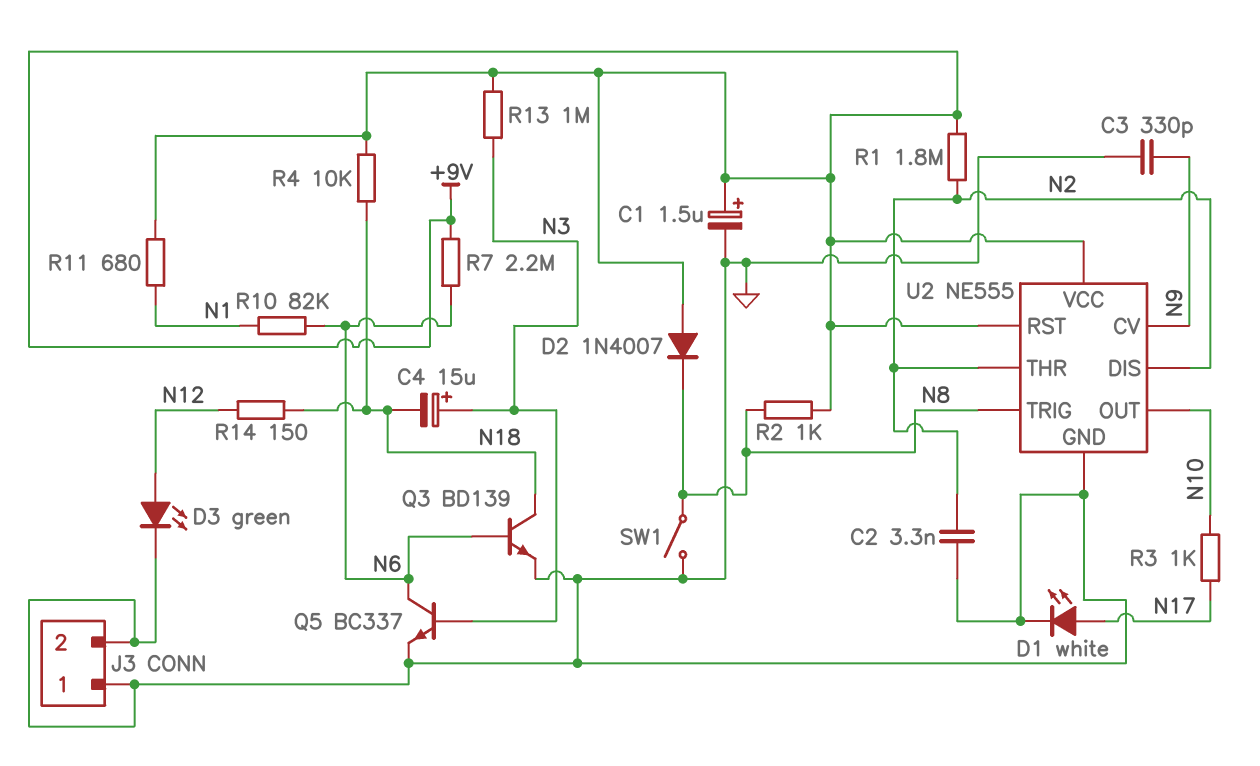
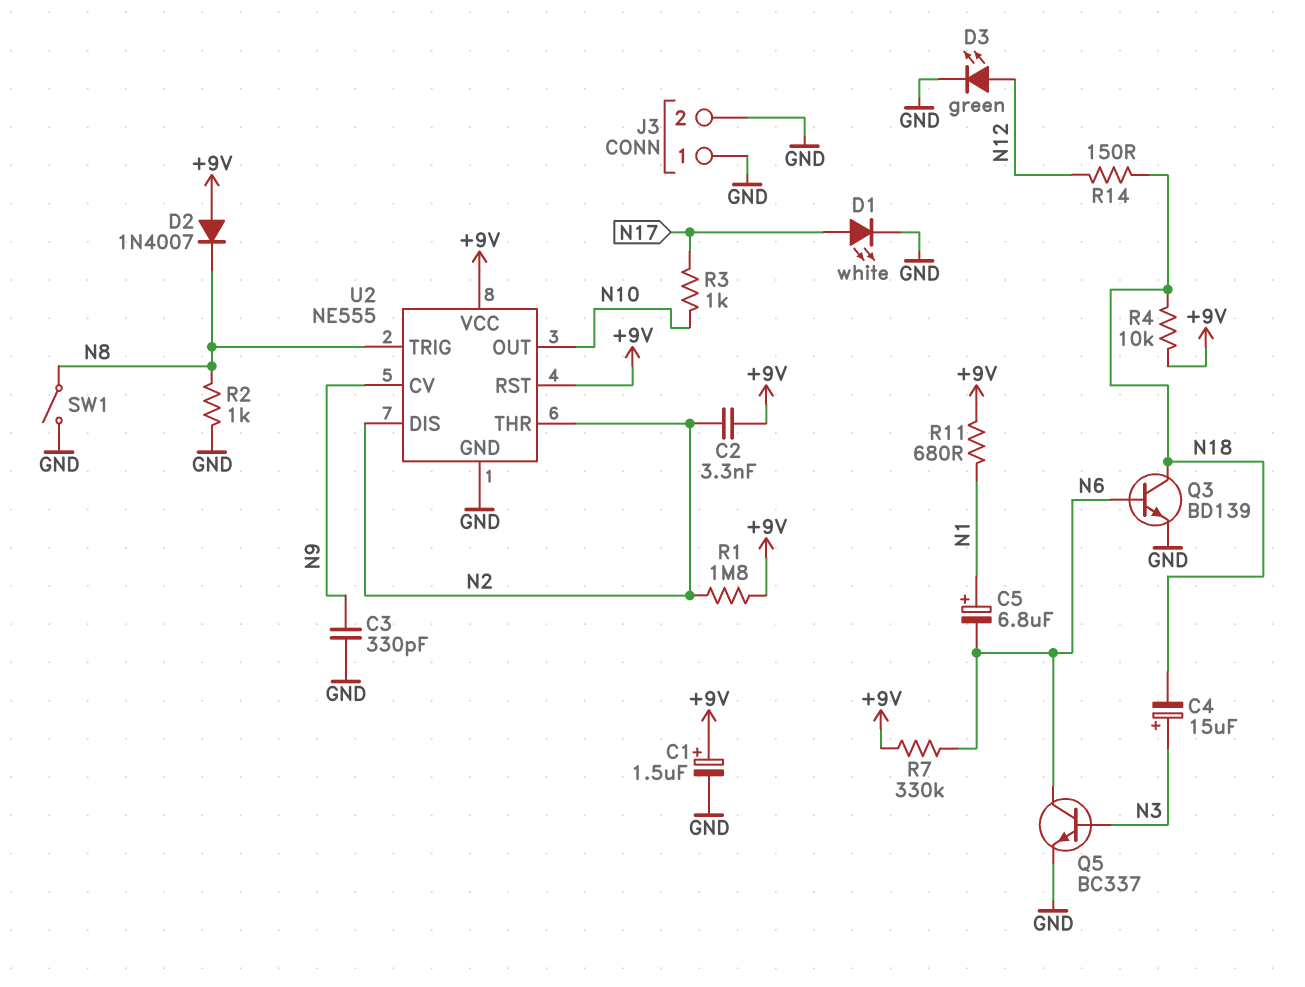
C2: 3.3nF (GND, N2) -> 3.3nF (+9V, N2)
C5: none -> 6.8uF (plus N1, minus N6)
R2: 1k (+9V, N8) -> 1k (GND, N8)
R7: 2.2M (+9V, N6) -> 330k (+9V, N6)
R10: 82k (N1, N6) -> none
R13: 1M (+9V, N3) -> none

